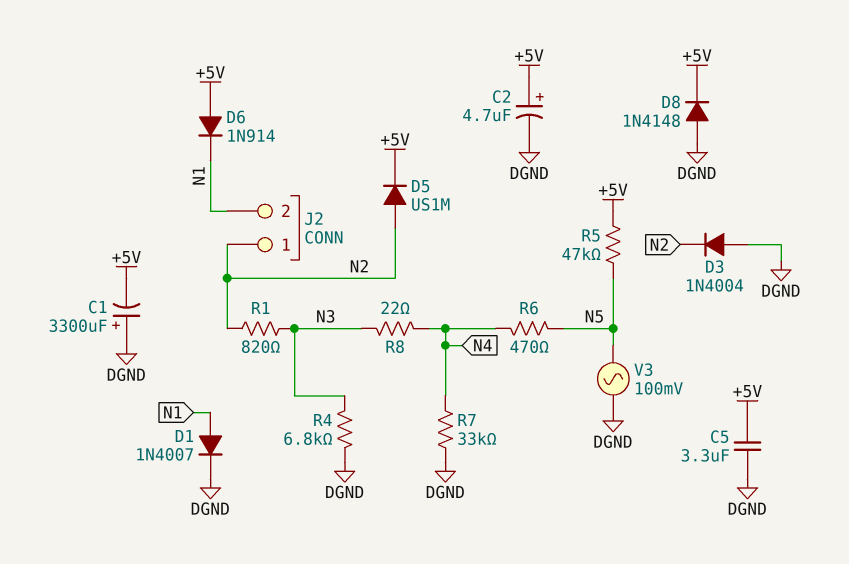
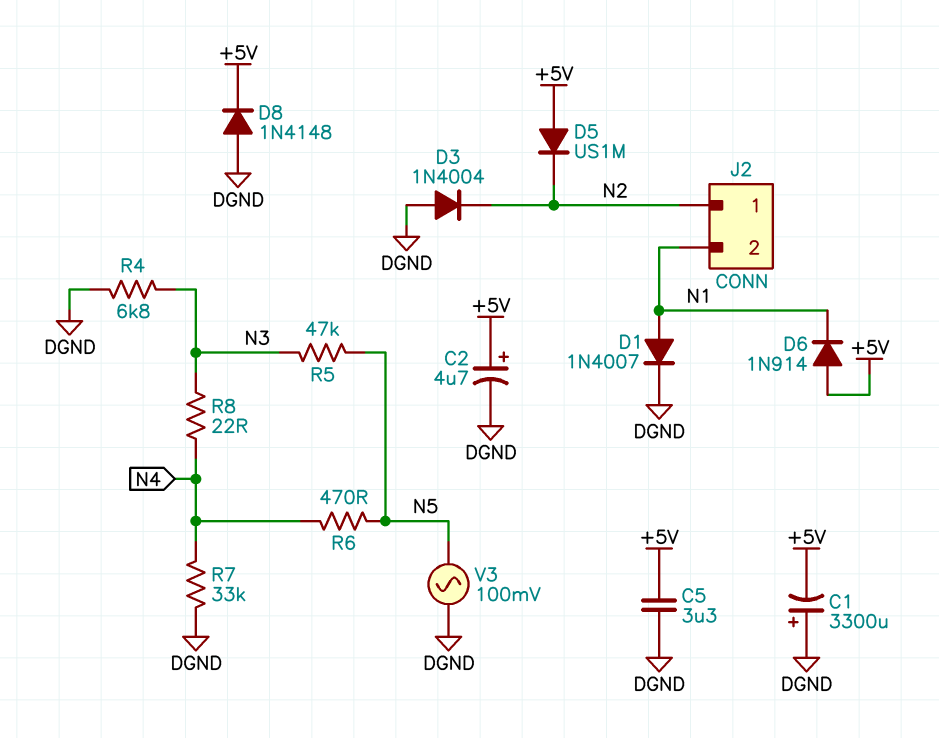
D5: diode US1M (A N2, K +5V) -> diode US1M (A +5V, K N2)
R1: 820 (N2, N3) -> none
R5: 47k (+5V, N5) -> 47k (N3, N5)

